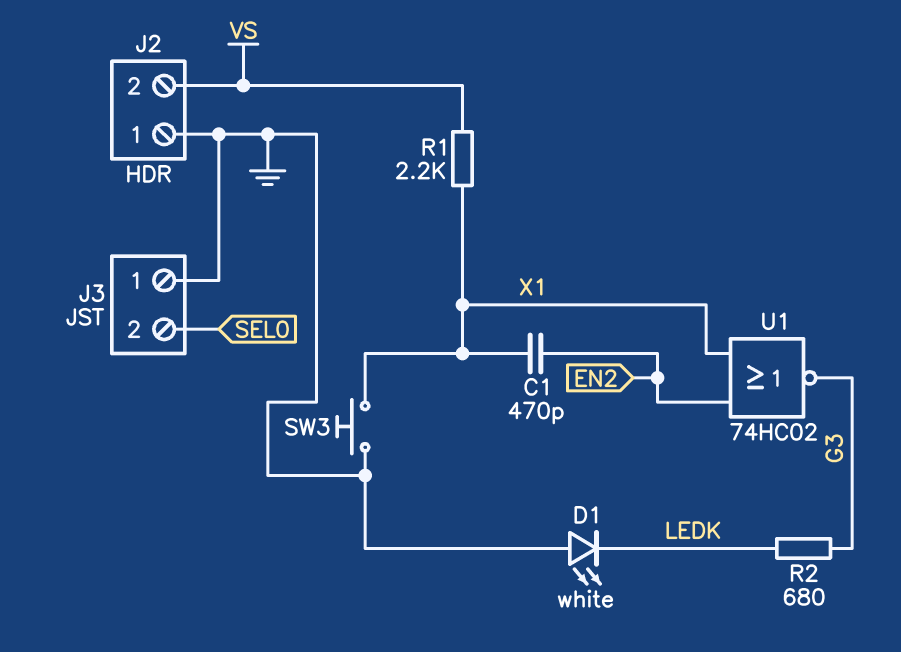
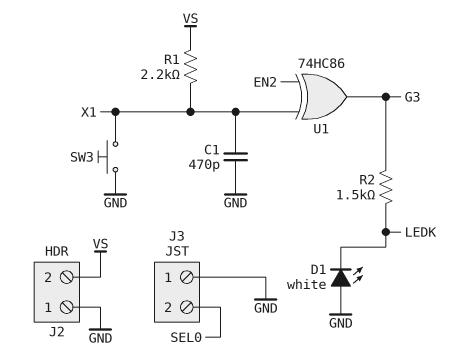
C1: 470pF (EN2, X1) -> 470pF (GND, X1)
R2: 680 (G3, LEDK) -> 1.5k (G3, LEDK)
U1: NOR 74HC02 (in EN2, in X1, out G3) -> XOR 74HC86 (in EN2, in X1, out G3)

